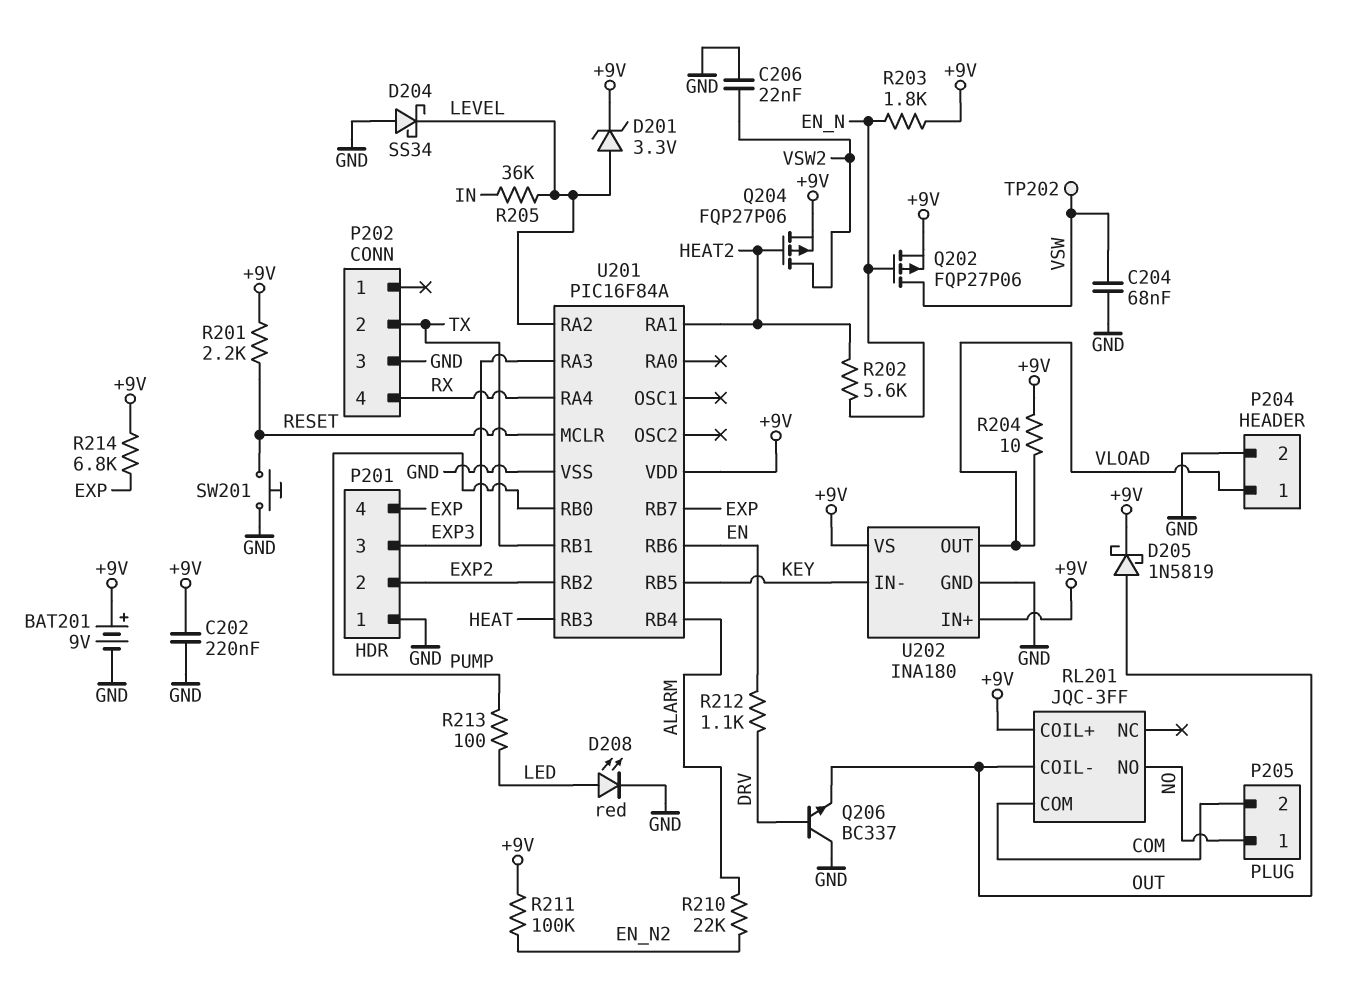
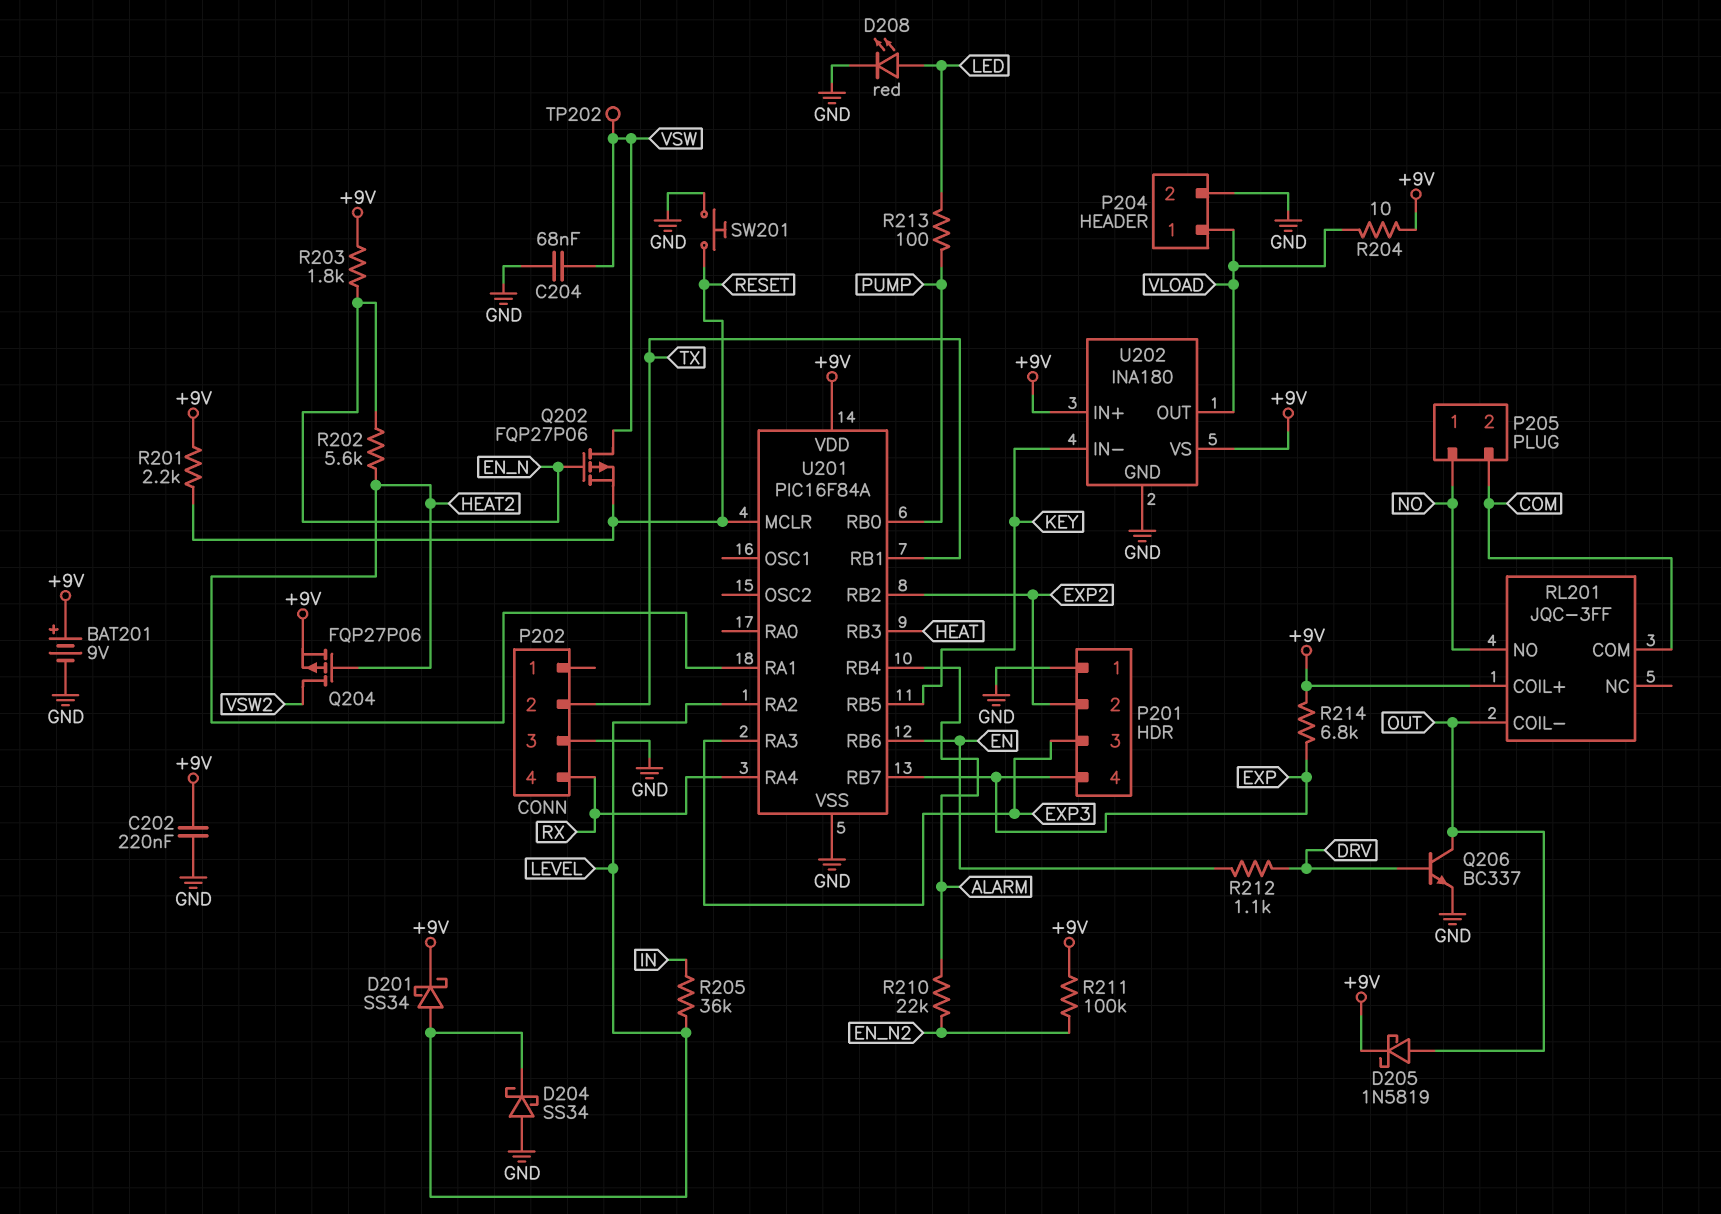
C206: 22nF (GND, VSW2) -> none
D201: zener 3.3V (A LEVEL, K +9V) -> schottky SS34 (A LEVEL, K +9V)
Q202: PMOS FQP27P06 (G EN_N, D VSW, S +9V) -> PMOS FQP27P06 (G EN_N, D VSW, S RESET)
Q206: NPN BC337 (B DRV, C GND, E OUT) -> NPN BC337 (B DRV, C OUT, E GND)

